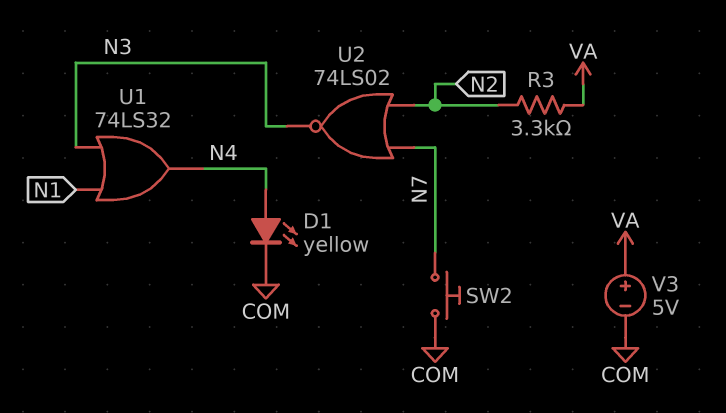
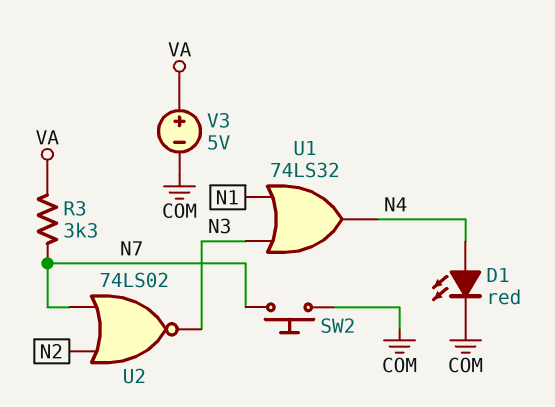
D1: LED yellow (A N4, K COM) -> LED red (A N4, K COM)
R3: 3.3k (N2, VA) -> 3.3k (N7, VA)

